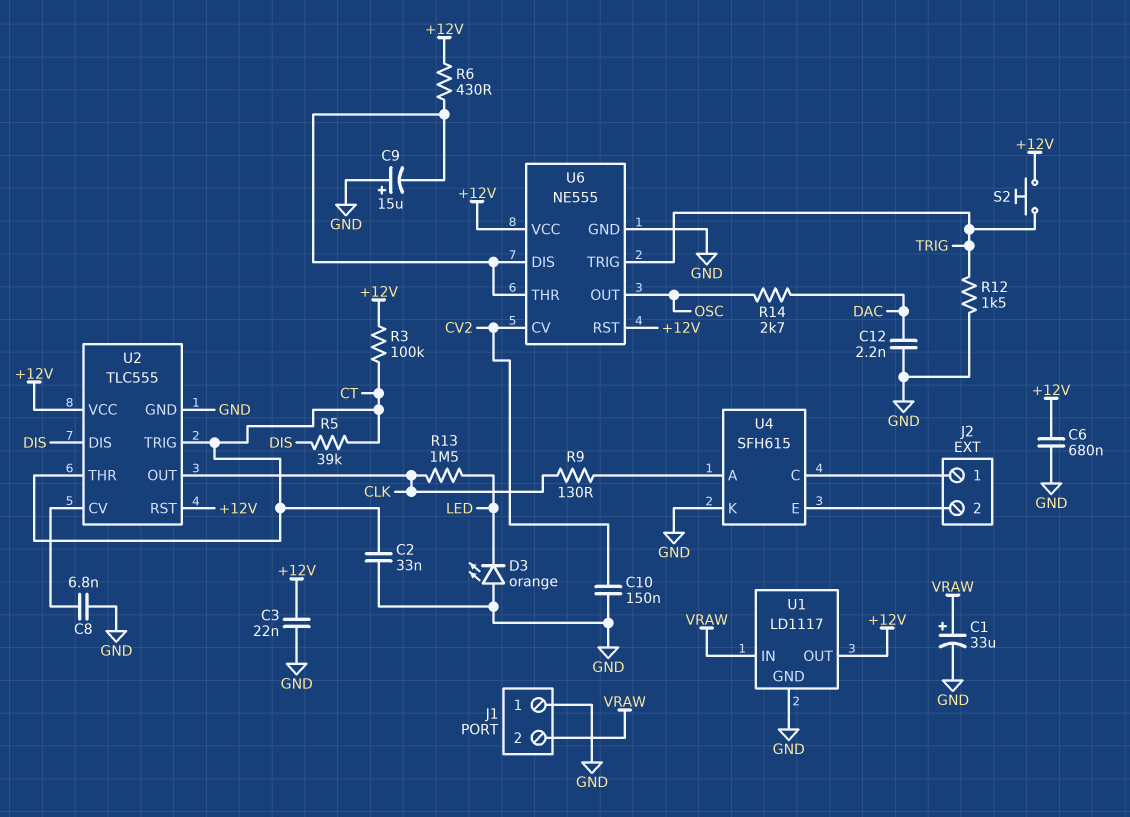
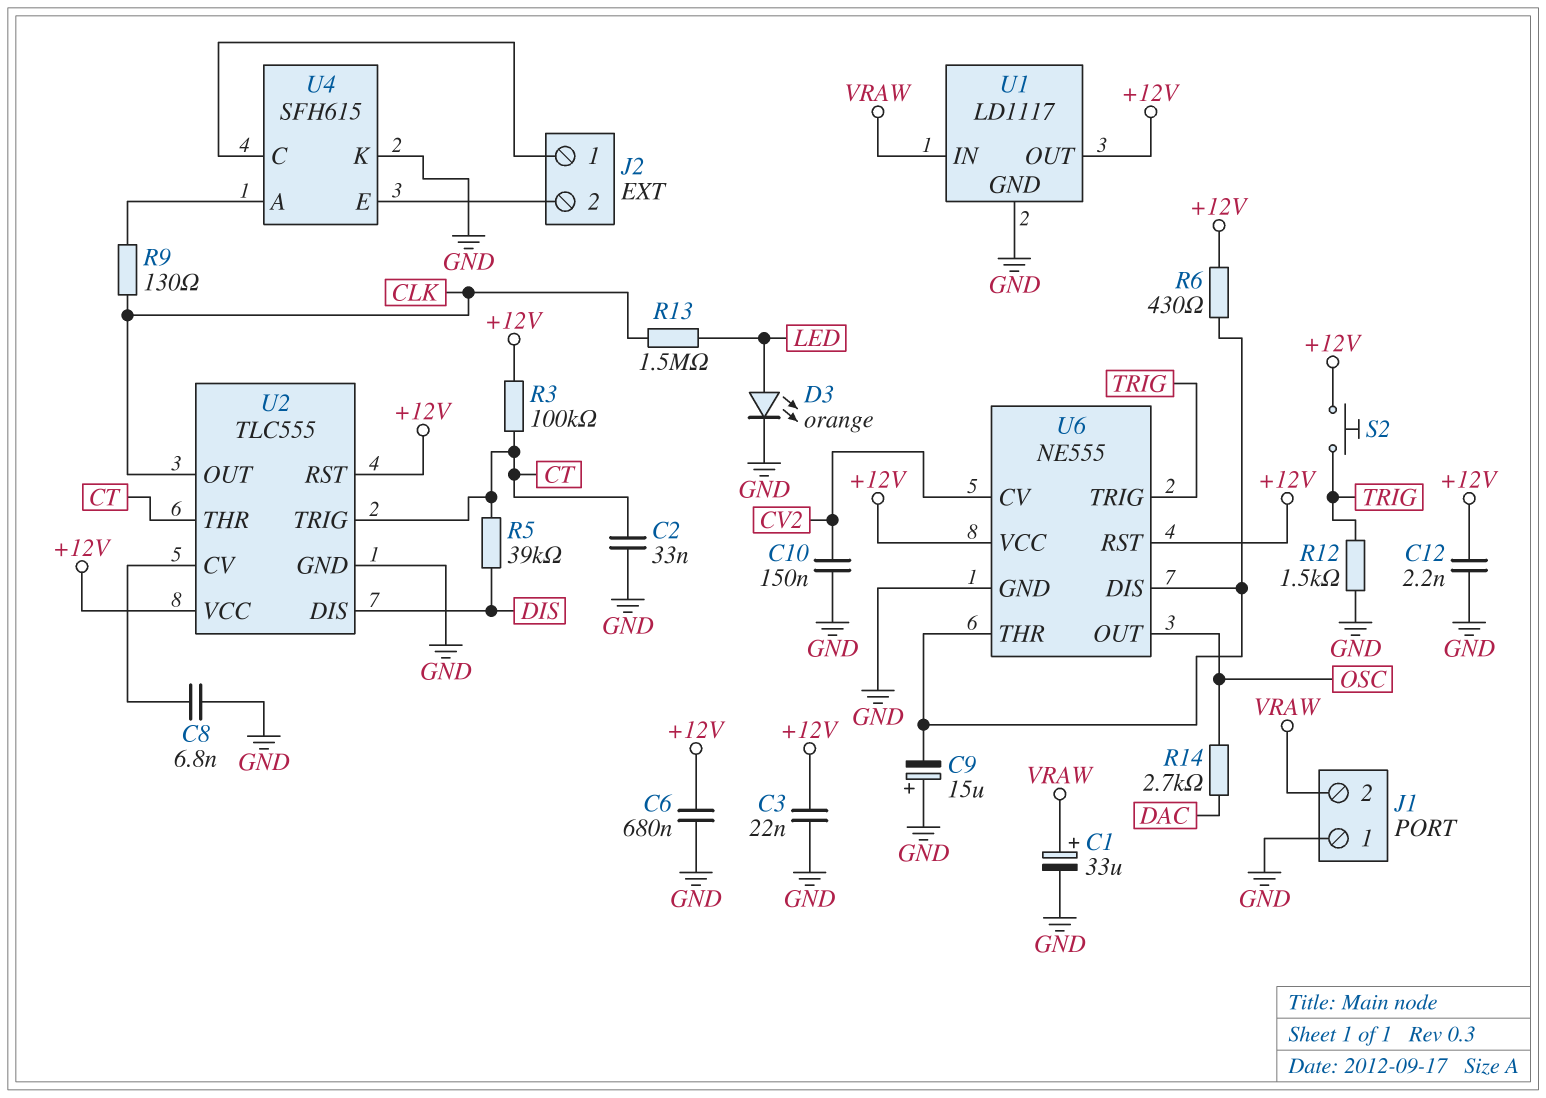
C12: 2.2nF (DAC, GND) -> 2.2nF (+12V, GND)
D3: LED orange (A GND, K LED) -> LED orange (A LED, K GND)

